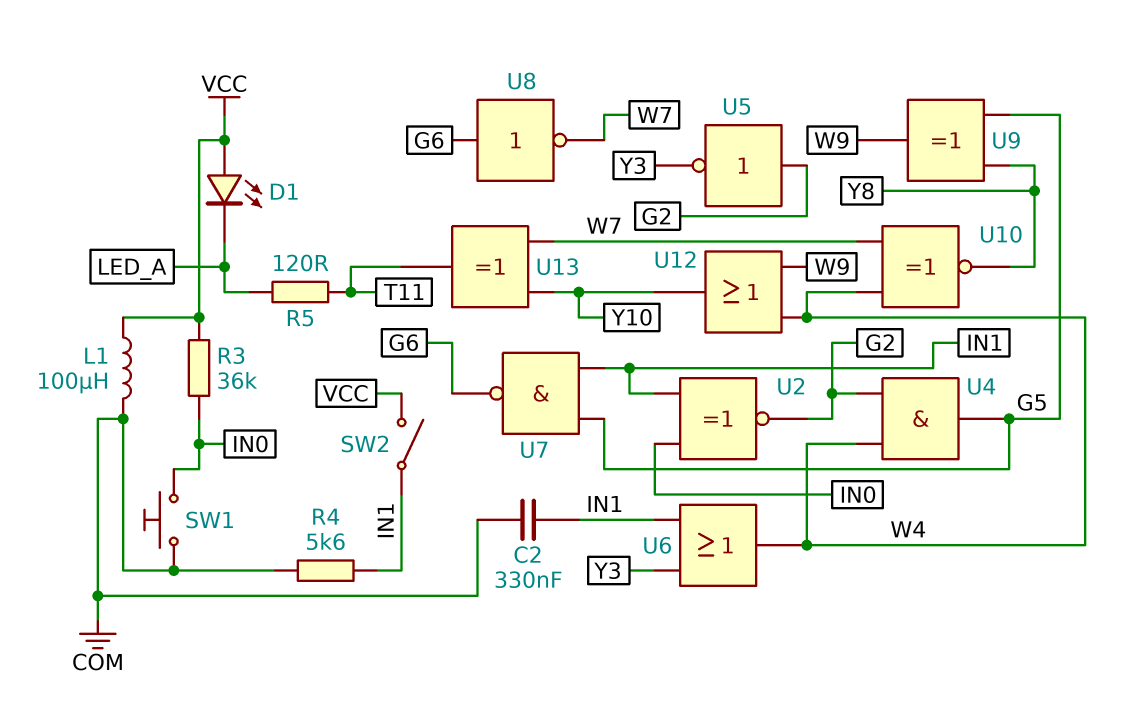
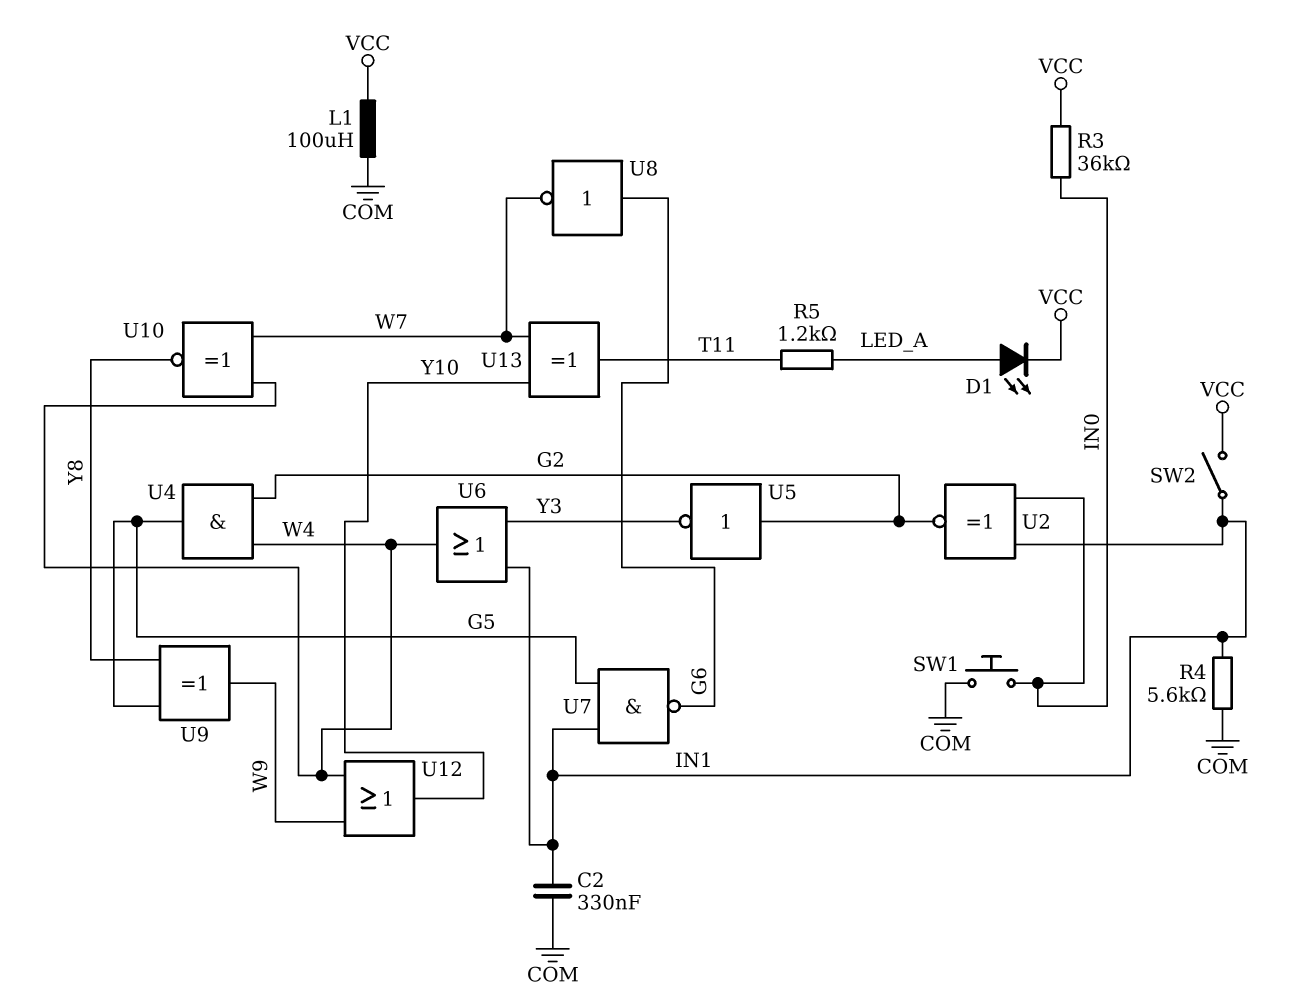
D1: LED (A VCC, K LED_A) -> LED (A LED_A, K VCC)
R5: 120 (LED_A, T11) -> 1.2k (LED_A, T11)

